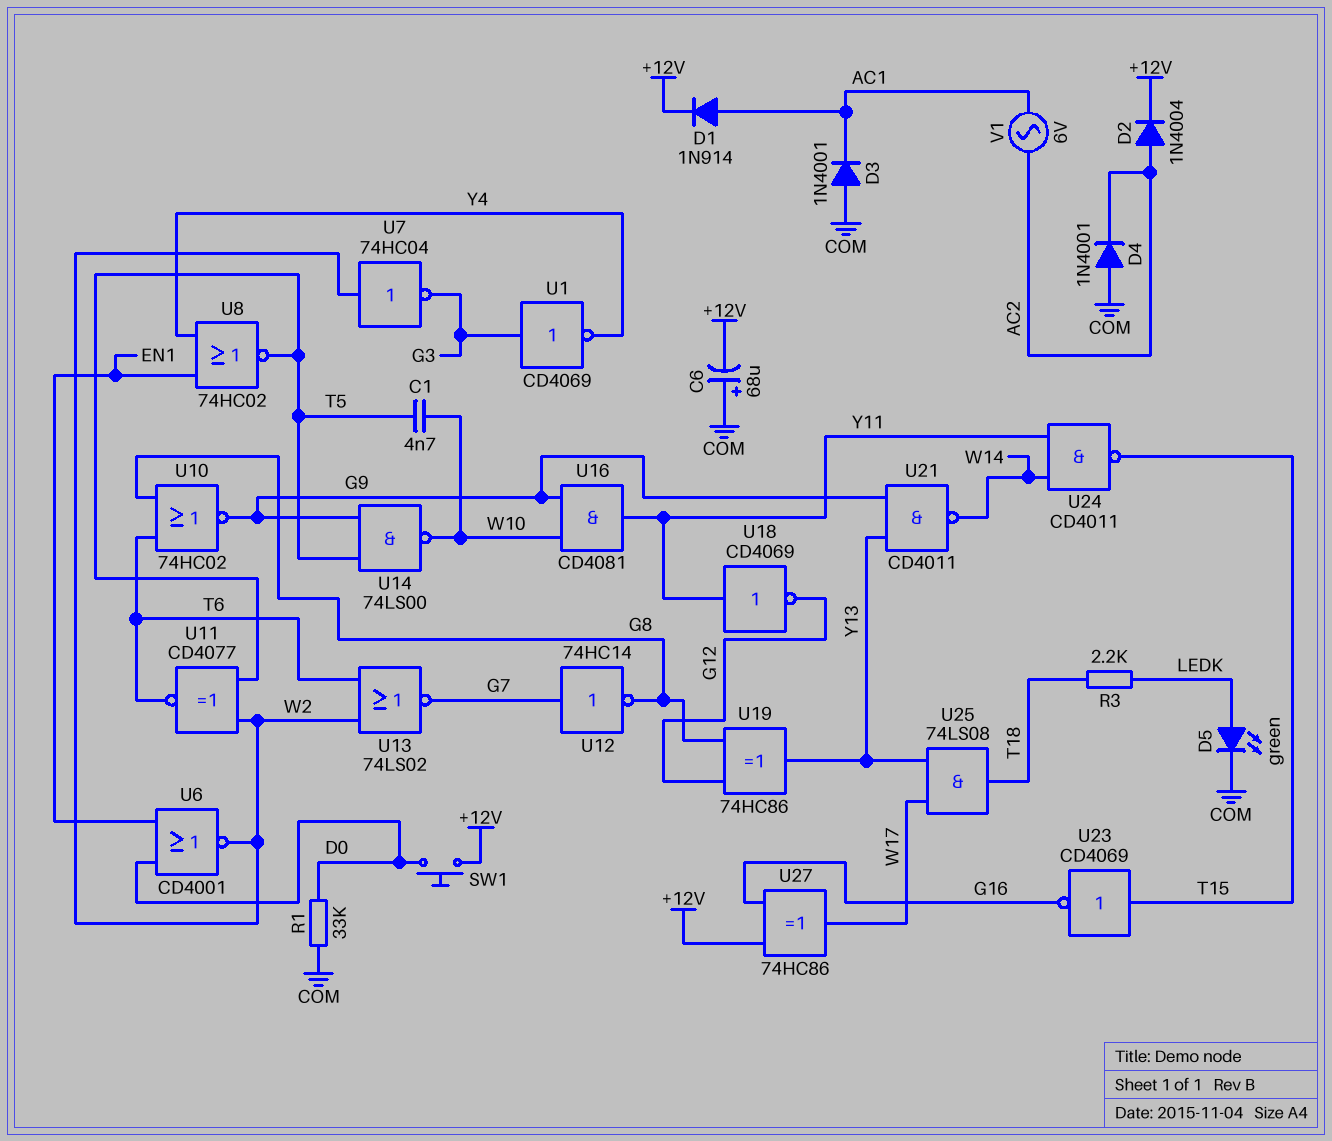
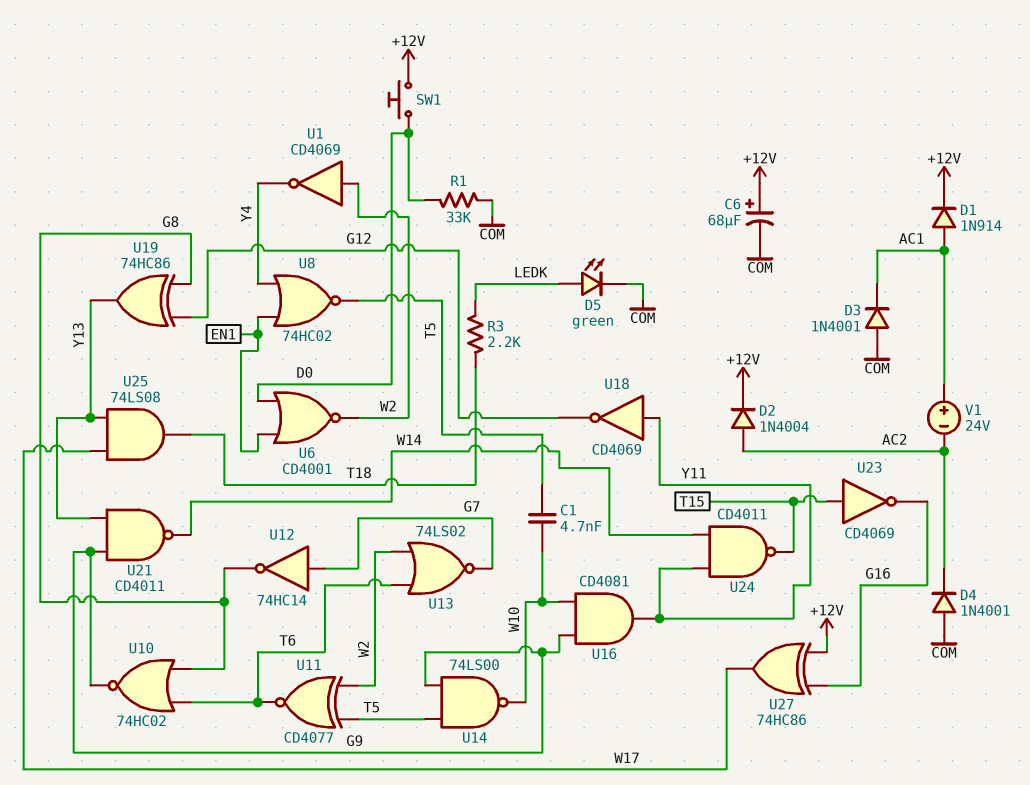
C6: 68uF (plus COM, minus +12V) -> 68uF (plus +12V, minus COM)
U1: NOT CD4069 (in G3, out Y4) -> NOT CD4069 (in W2, out Y4)
U7: NOT 74HC04 (in W2, out G3) -> none
V1: AC 6V (AC1, AC2) -> 24V (plus AC1, minus AC2)

